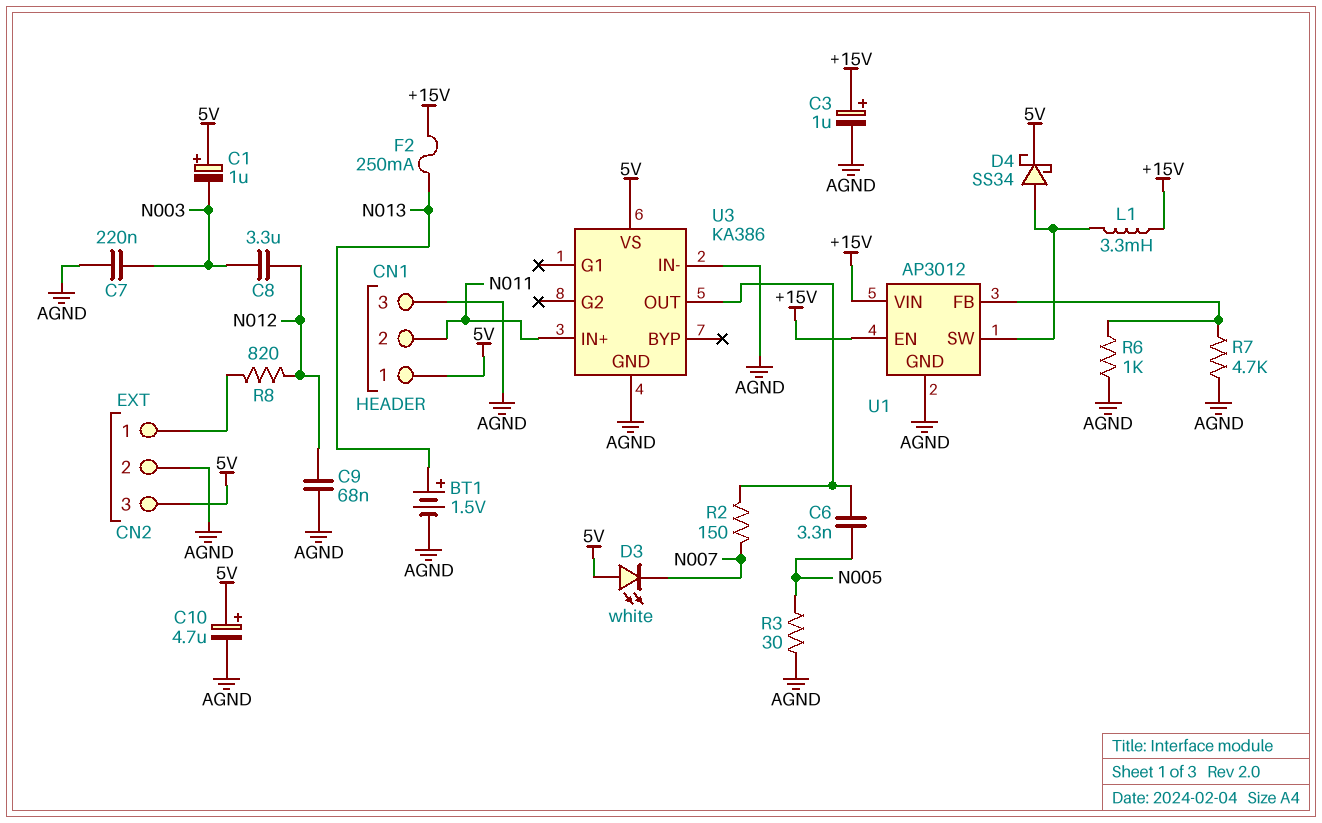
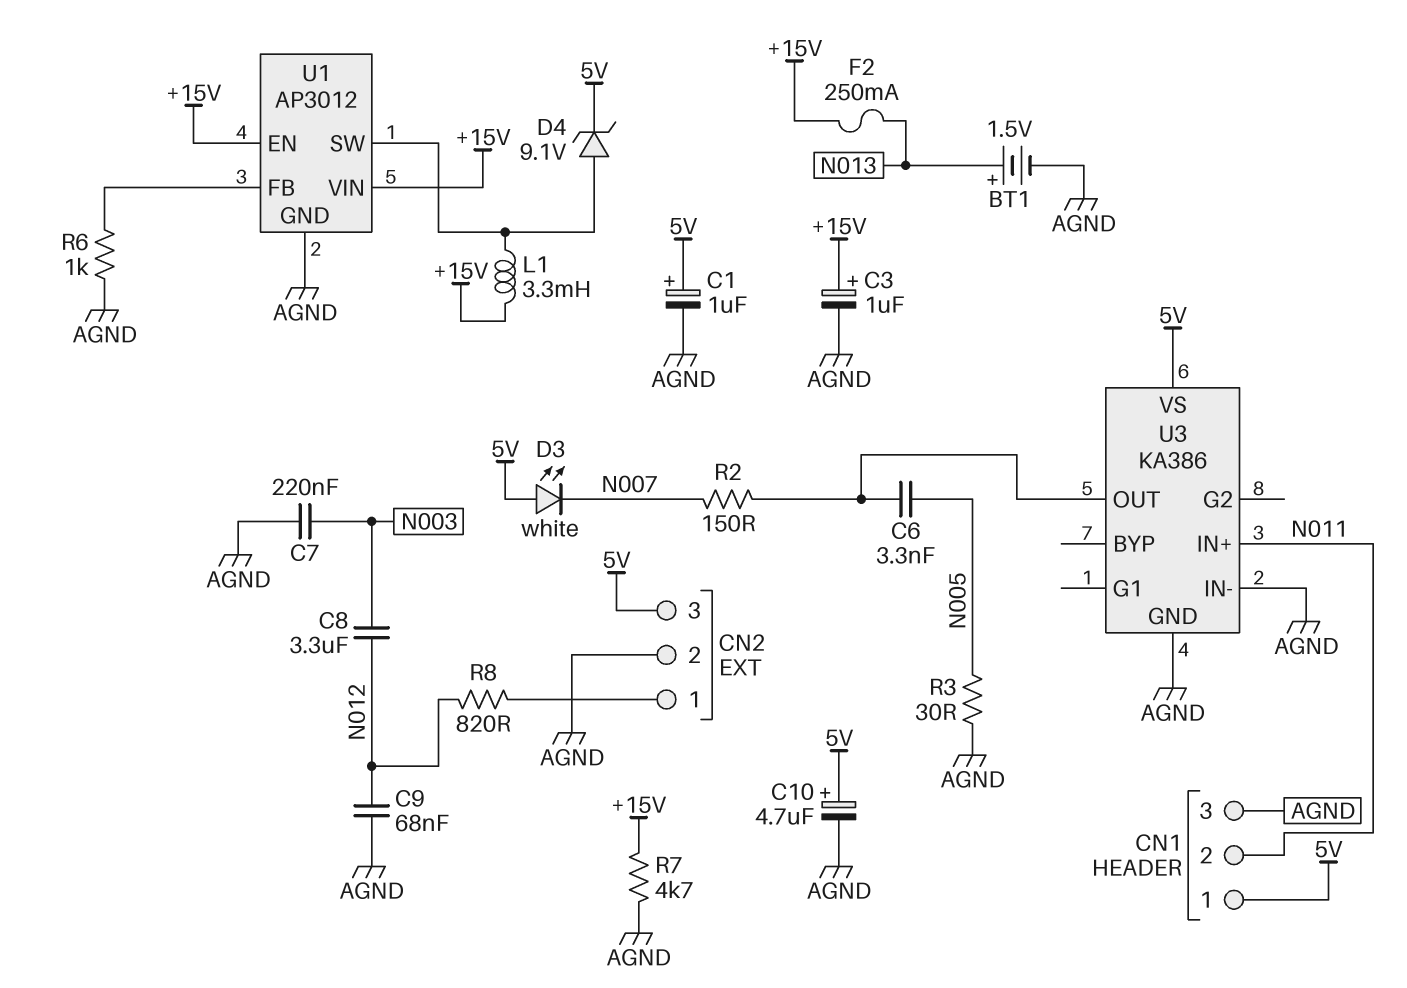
C1: 1uF (plus 5V, minus N003) -> 1uF (plus 5V, minus AGND)
D4: schottky SS34 (A U1/SW, K 5V) -> zener 9.1V (A U1/SW, K 5V)
R7: 4.7k (AGND, U1/FB) -> 4.7k (+15V, AGND)

